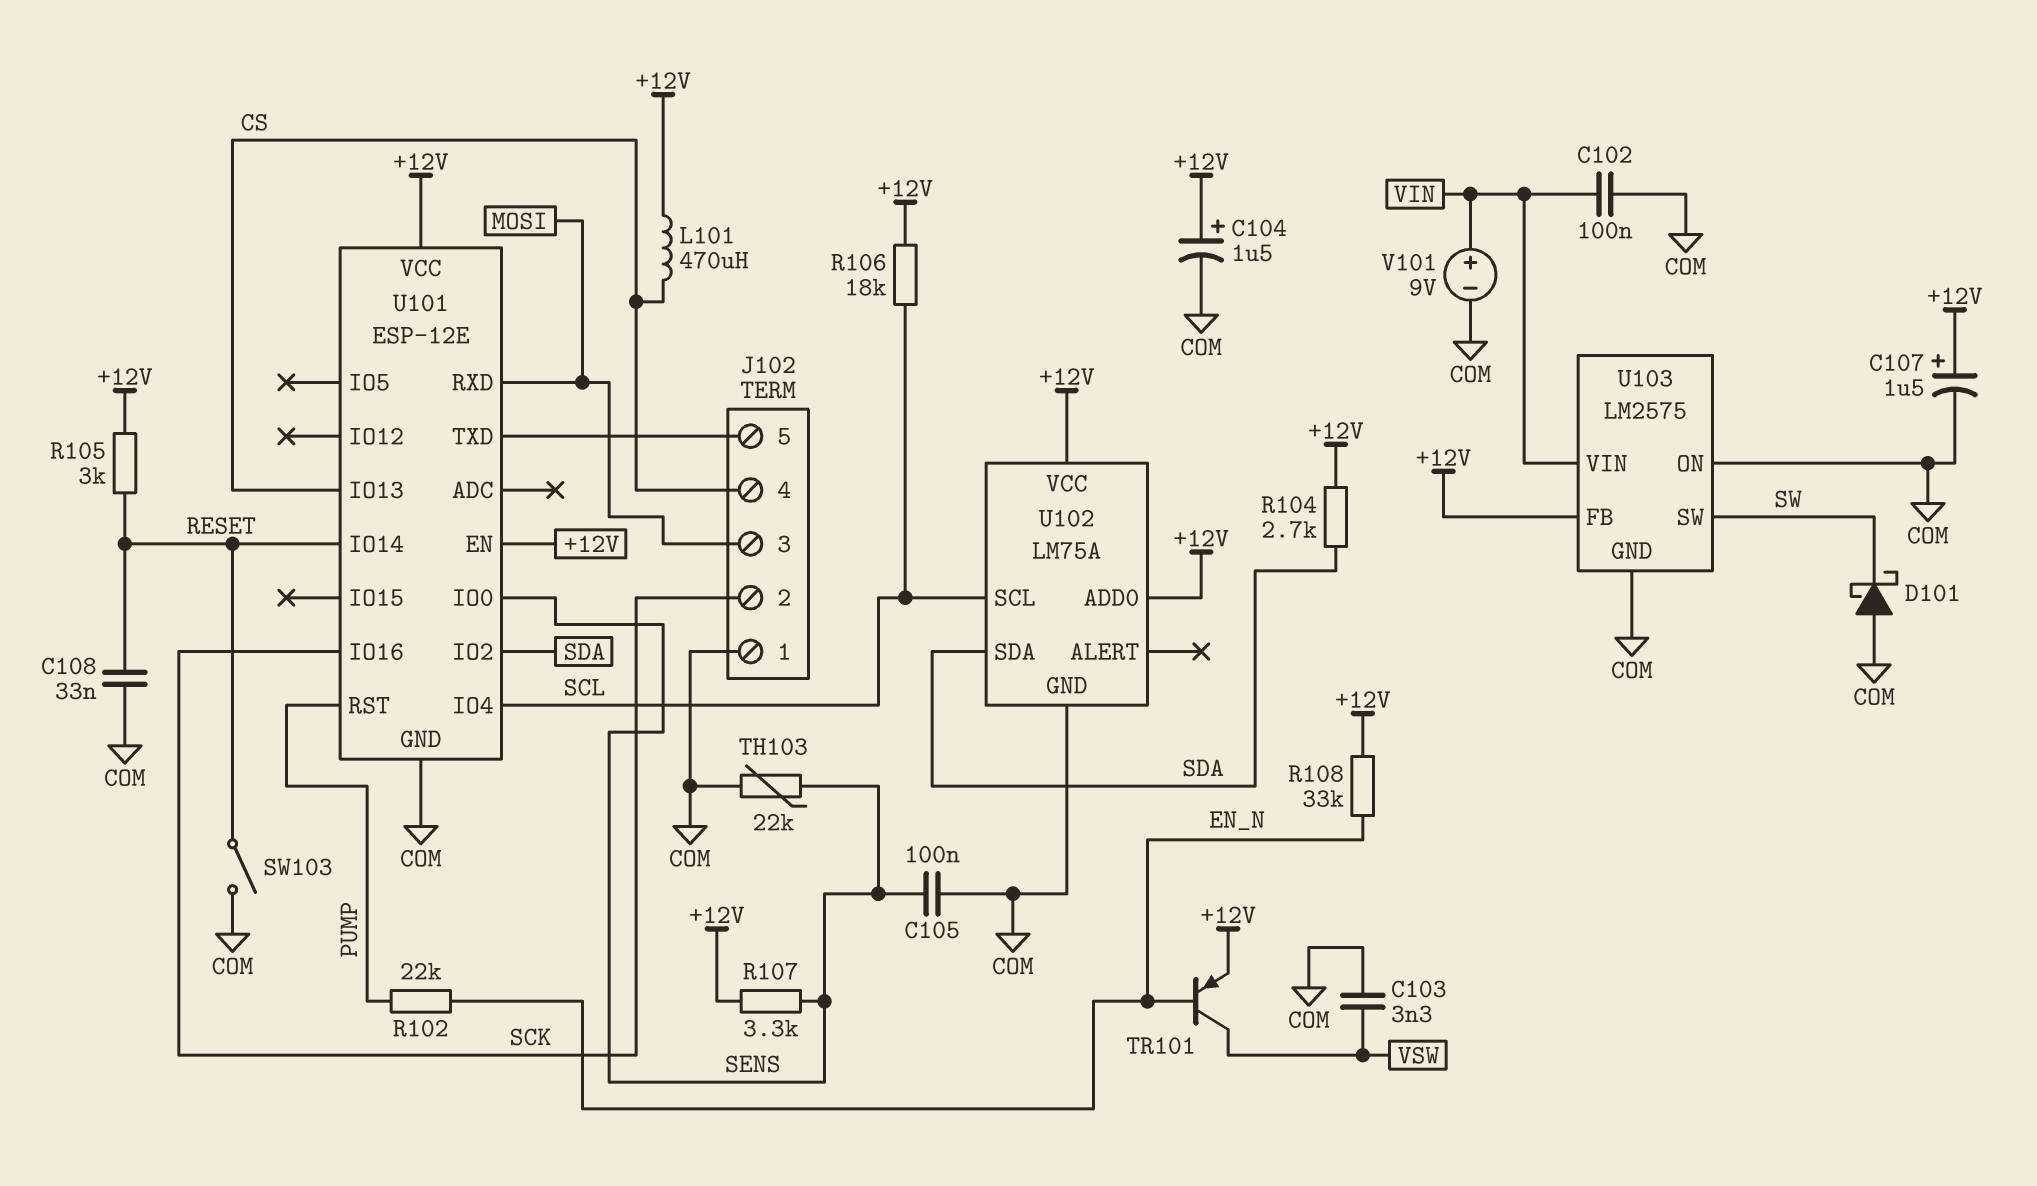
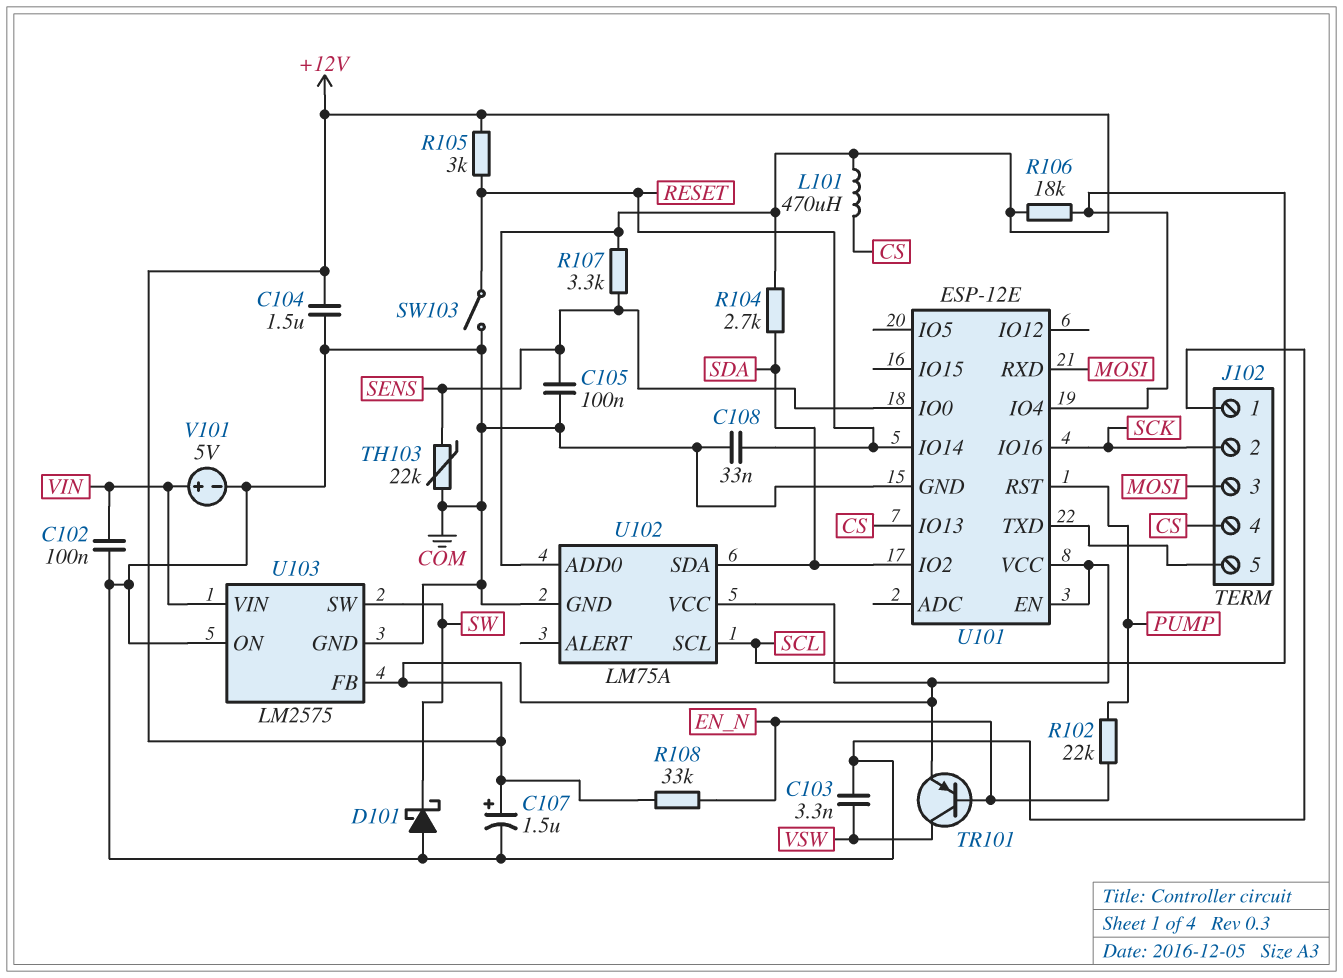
C104: 1.5uF (plus +12V, minus COM) -> 1.5uF (+12V, COM)
V101: 9V (plus VIN, minus COM) -> 5V (plus VIN, minus COM)

